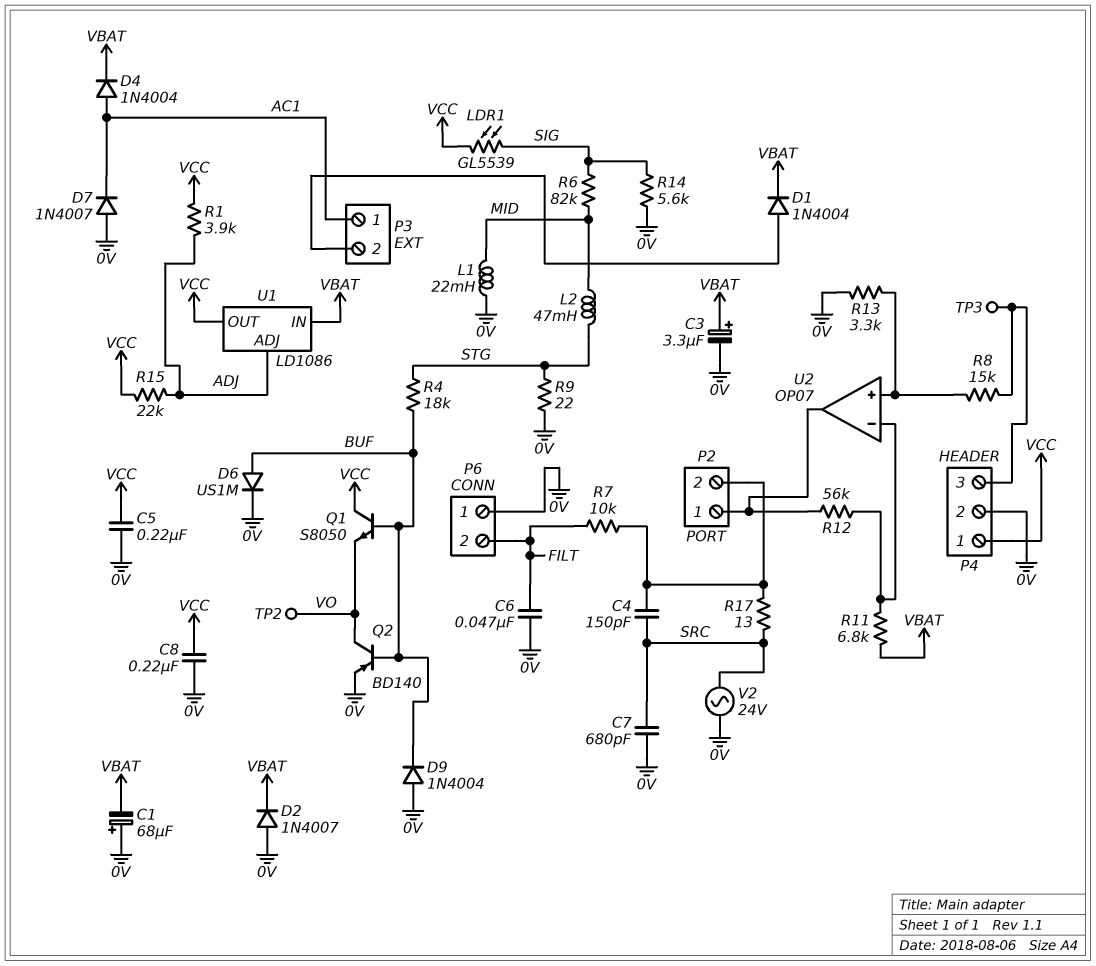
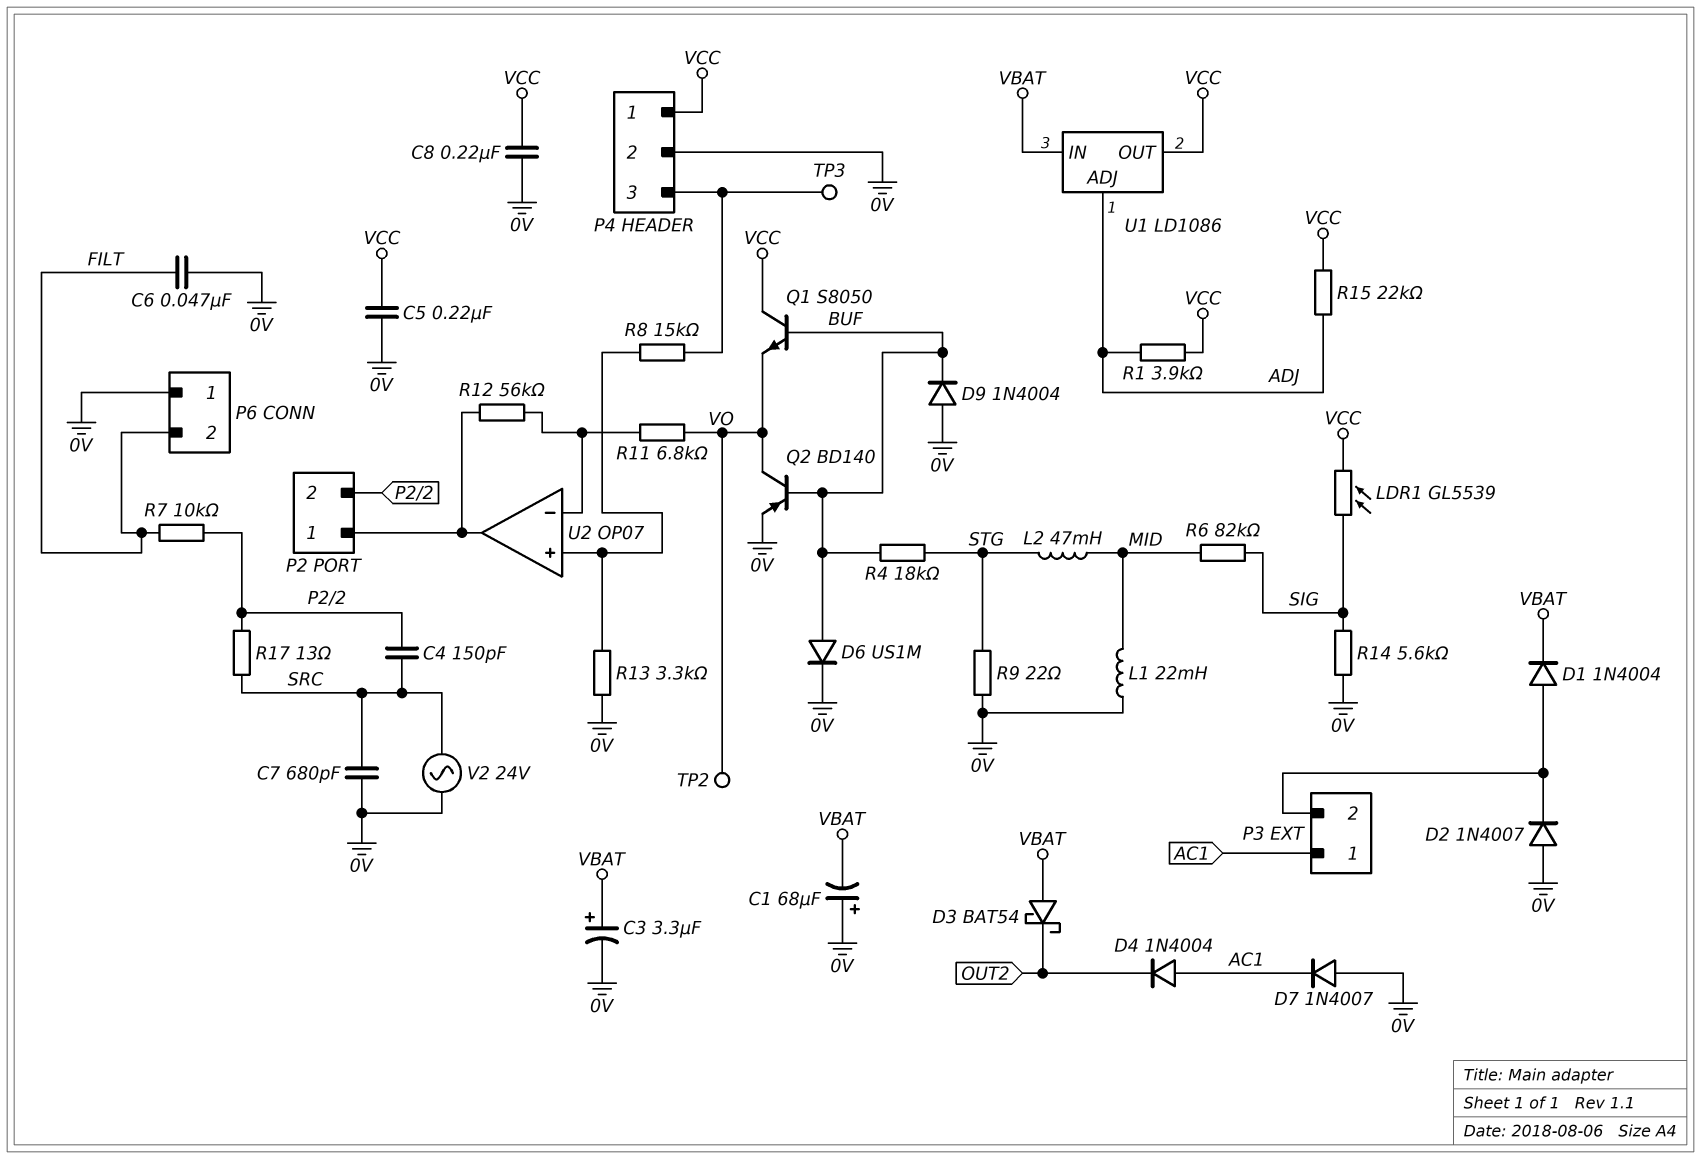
D2: diode 1N4007 (A 0V, K VBAT) -> diode 1N4007 (A 0V, K P3/2)
D3: none -> schottky BAT54 (A VBAT, K OUT2)
D4: diode 1N4004 (A AC1, K VBAT) -> diode 1N4004 (A AC1, K OUT2)
R11: 6.8k (U2/in-, VBAT) -> 6.8k (U2/in-, VO)

